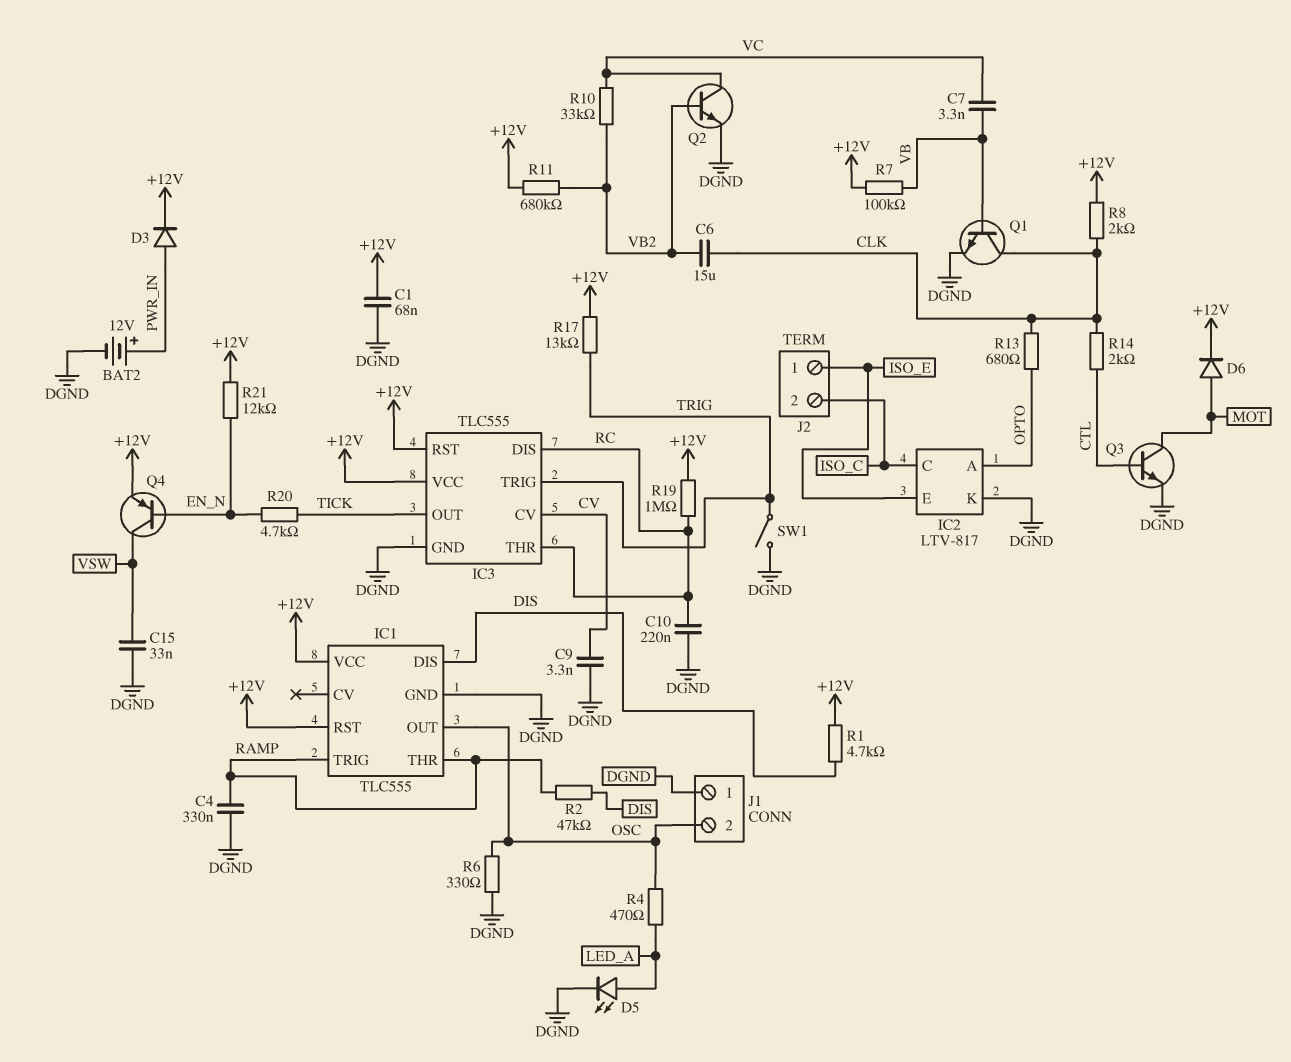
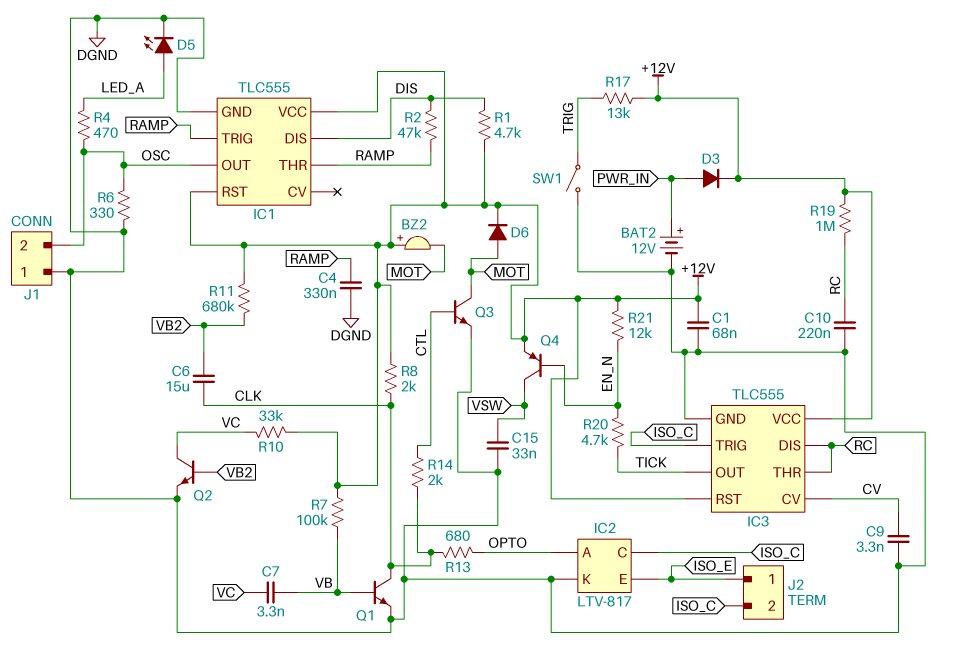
BZ2: none -> buzzer (plus +12V, minus MOT)
IC3 pin TRIG: TRIG -> ISO_C
R10: 33k (VB2, VC) -> 33k (+12V, VC)

